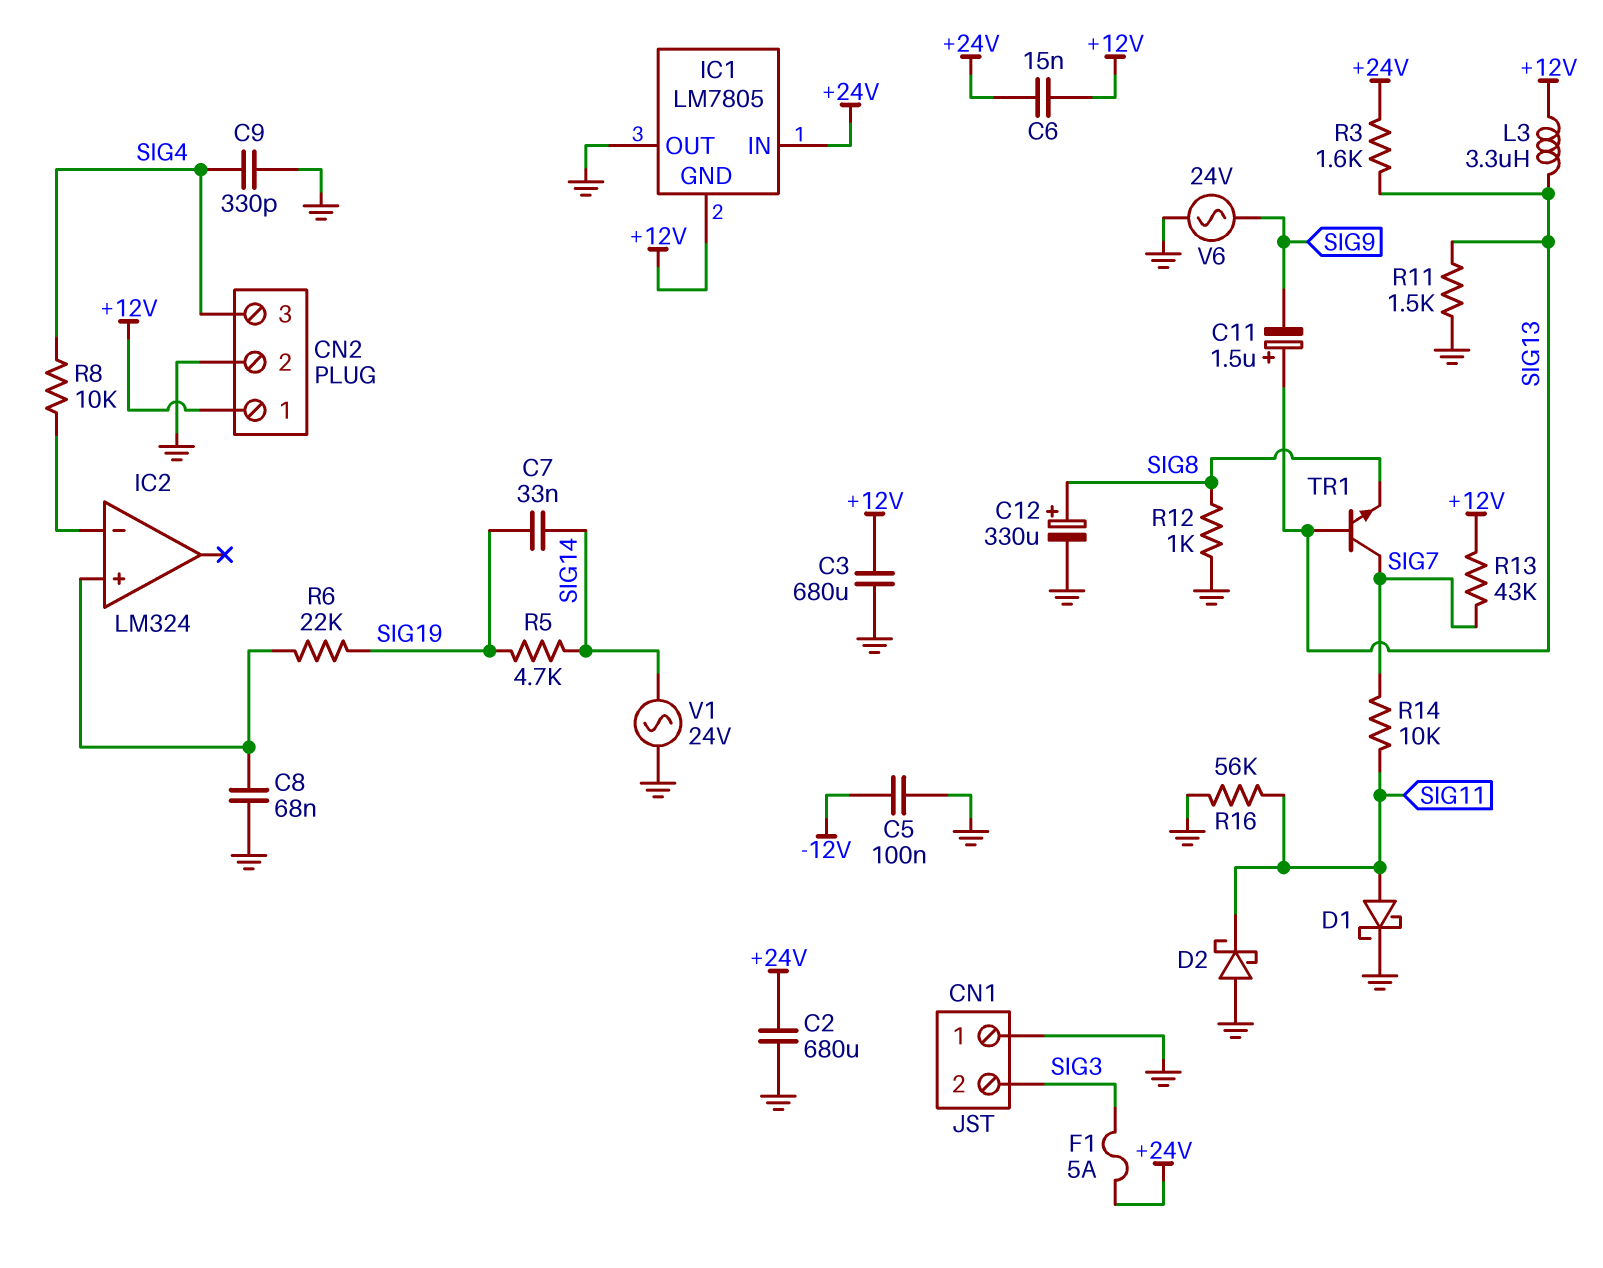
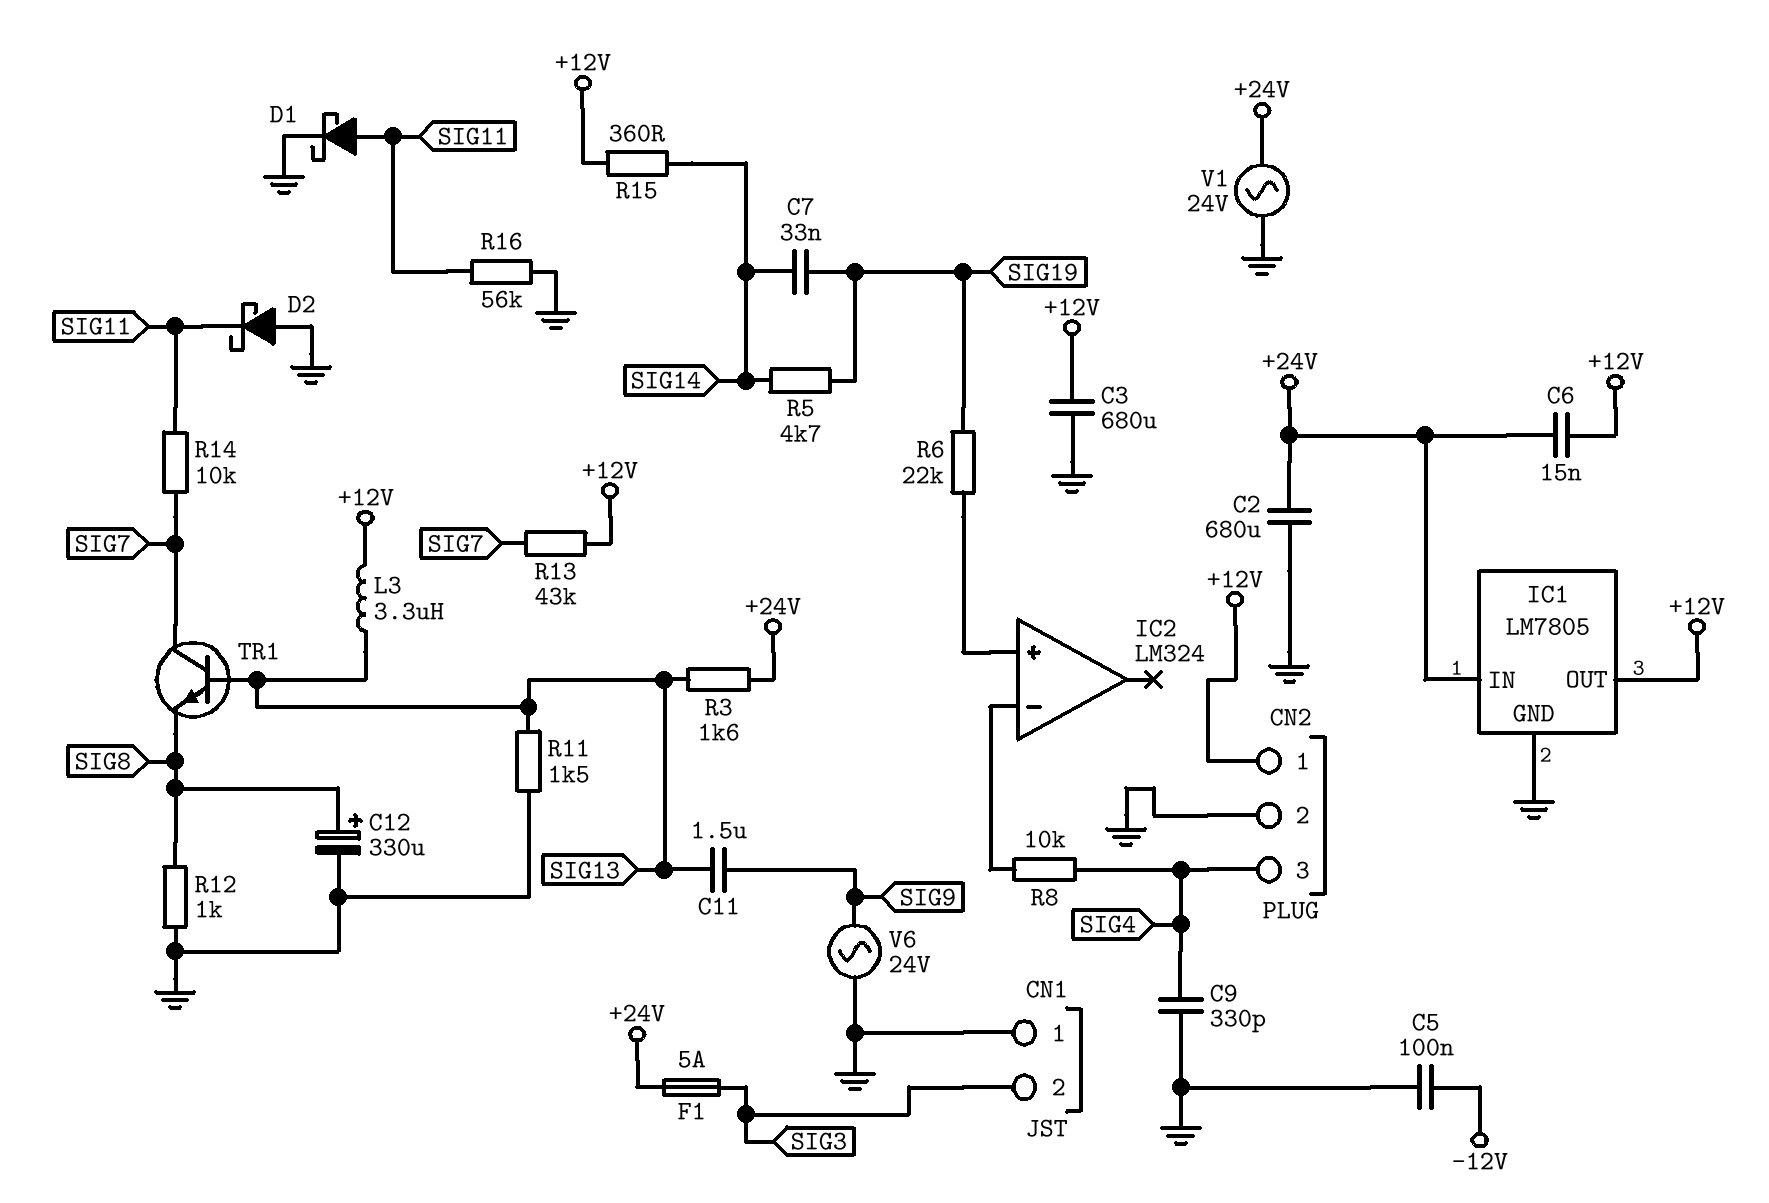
C8: 68nF (GND, IC2/in+) -> none
C11: 1.5uF (plus SIG13, minus SIG9) -> 1.5uF (SIG9, SIG13)
IC1 pin GND: +12V -> GND
IC1 pin OUT: GND -> +12V
R15: none -> 360 (+12V, SIG14)
V1: AC 24V (GND, SIG14) -> AC 24V (+24V, GND)

